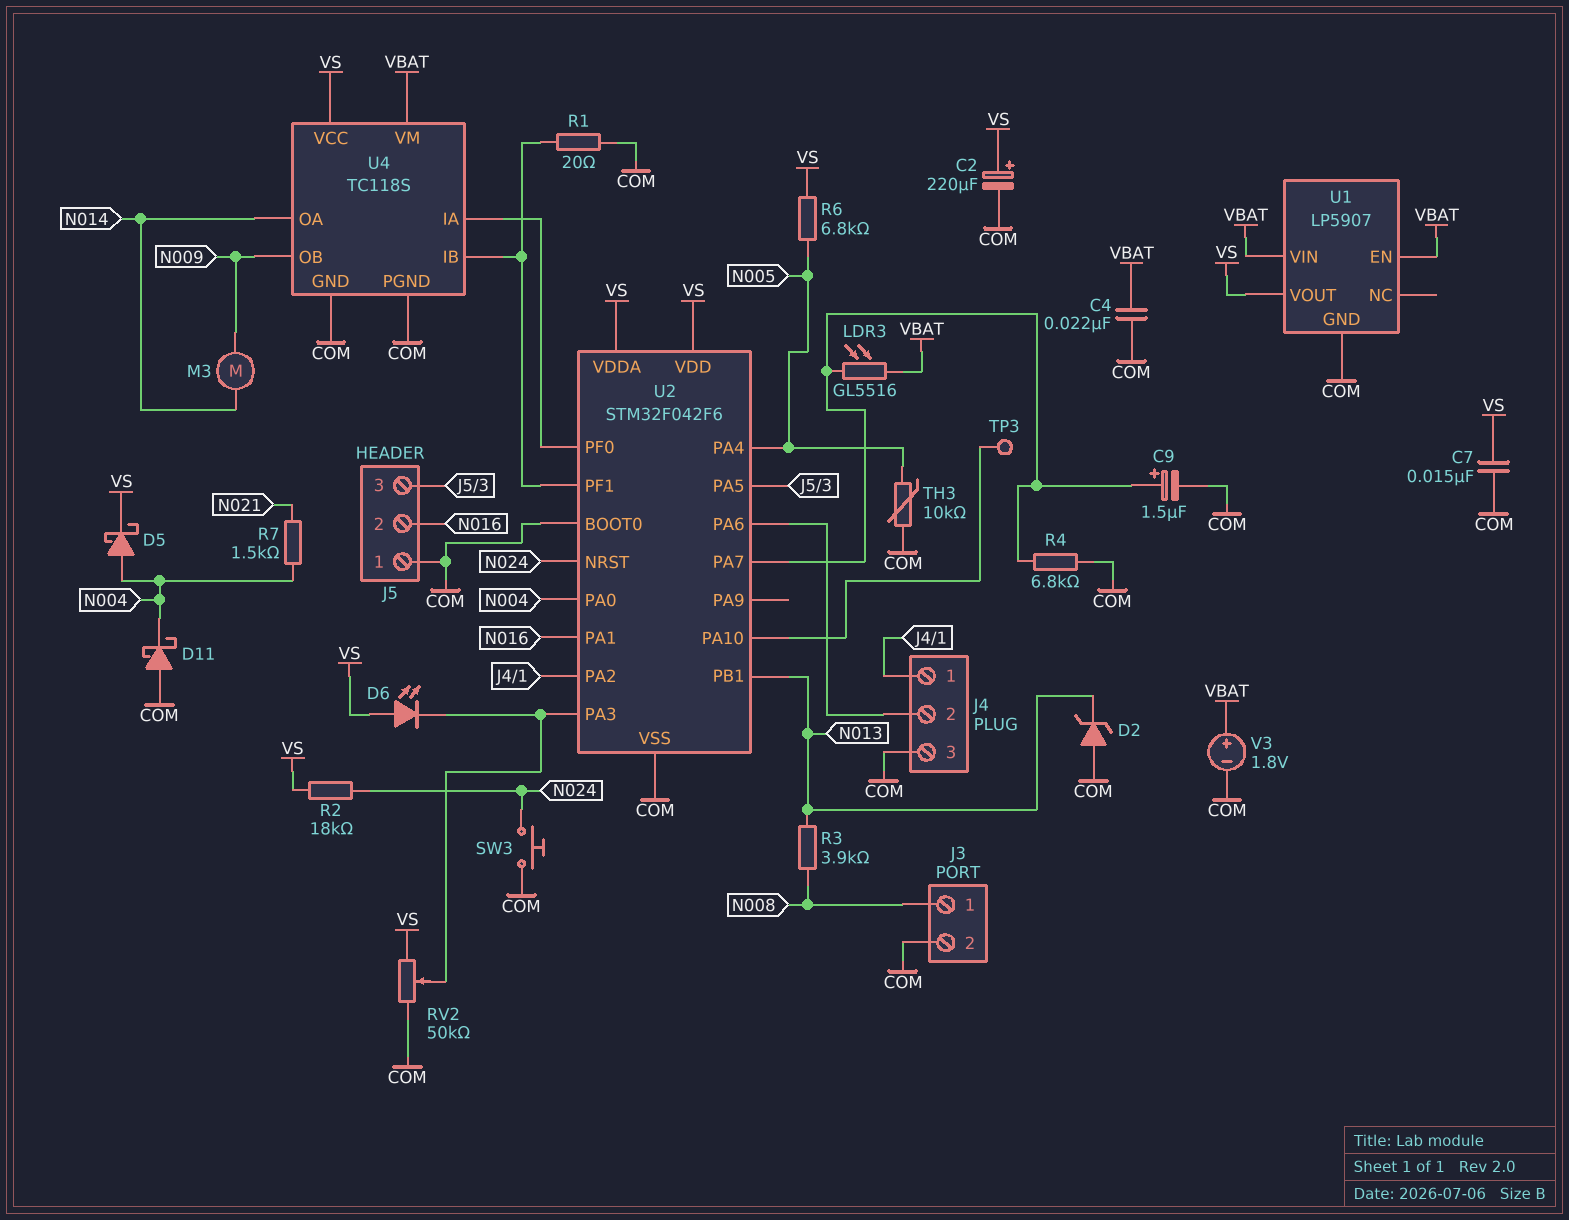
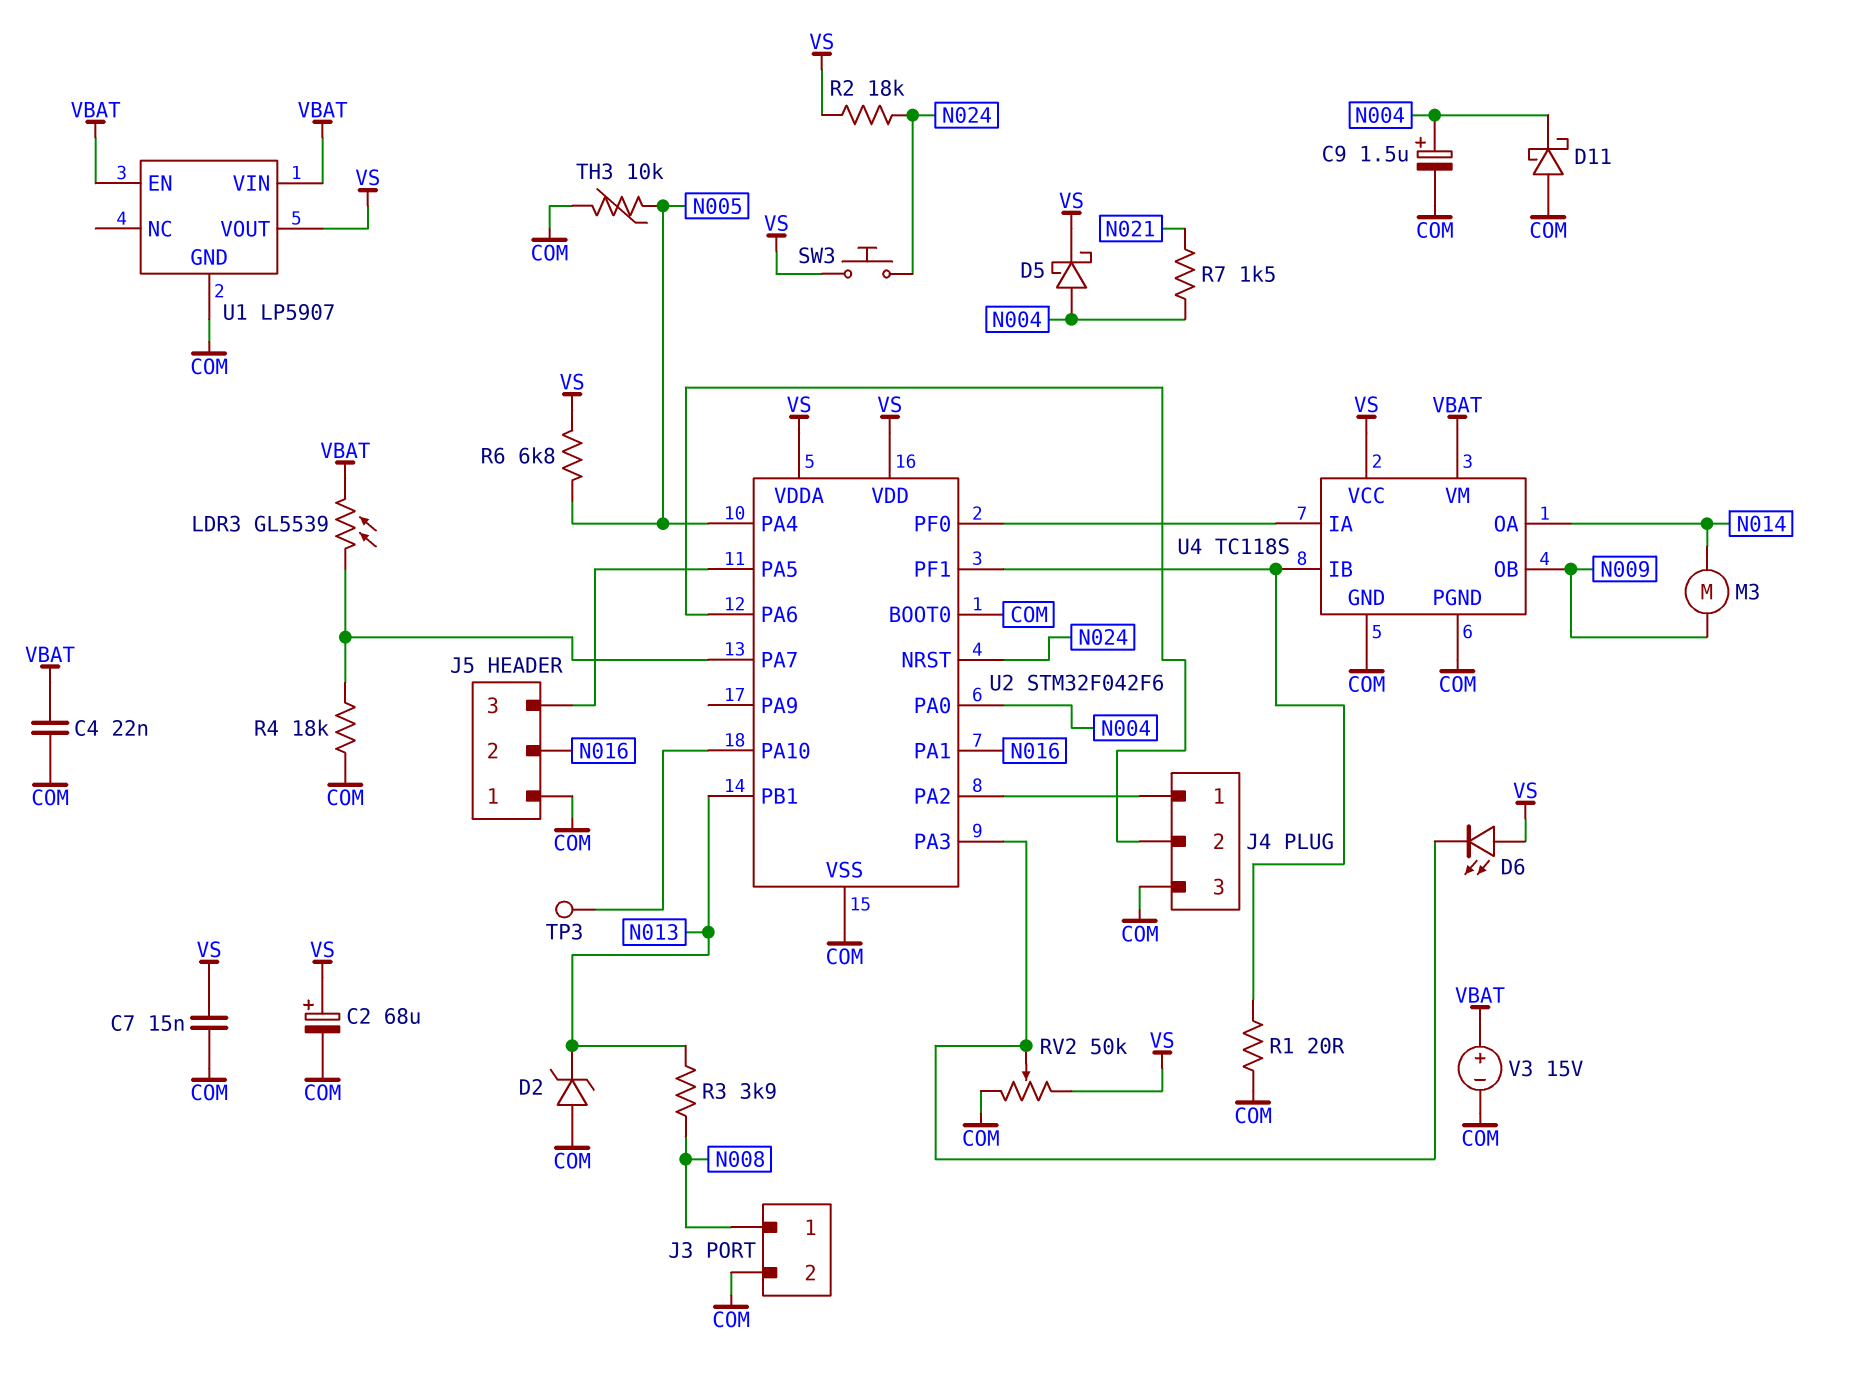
C2: 220uF (plus VS, minus COM) -> 68uF (plus VS, minus COM)
C9: 1.5uF (plus U2/PA7, minus COM) -> 1.5uF (plus N004, minus COM)
LDR3: GL5516 (U2/PA7, VBAT) -> GL5539 (U2/PA7, VBAT)
R4: 6.8k (COM, U2/PA7) -> 18k (COM, U2/PA7)
SW3: button (COM, N024) -> button (N024, VS)
V3: 1.8V (plus VBAT, minus COM) -> 15V (plus VBAT, minus COM)

